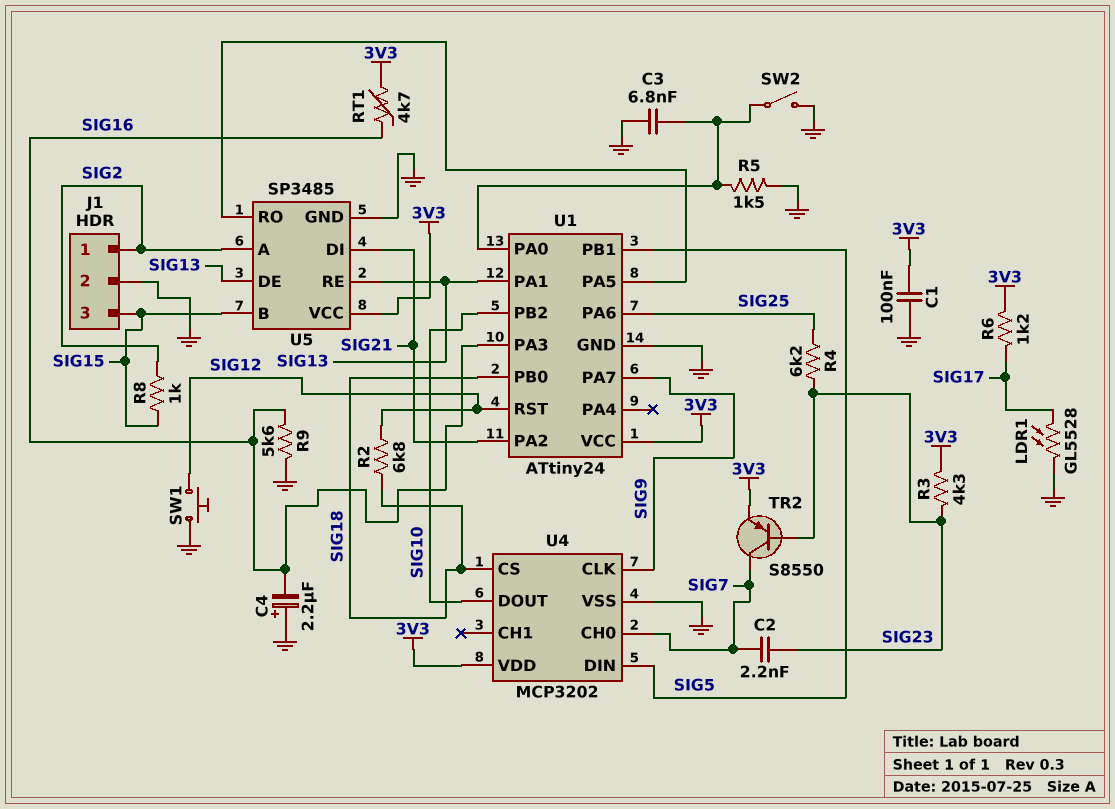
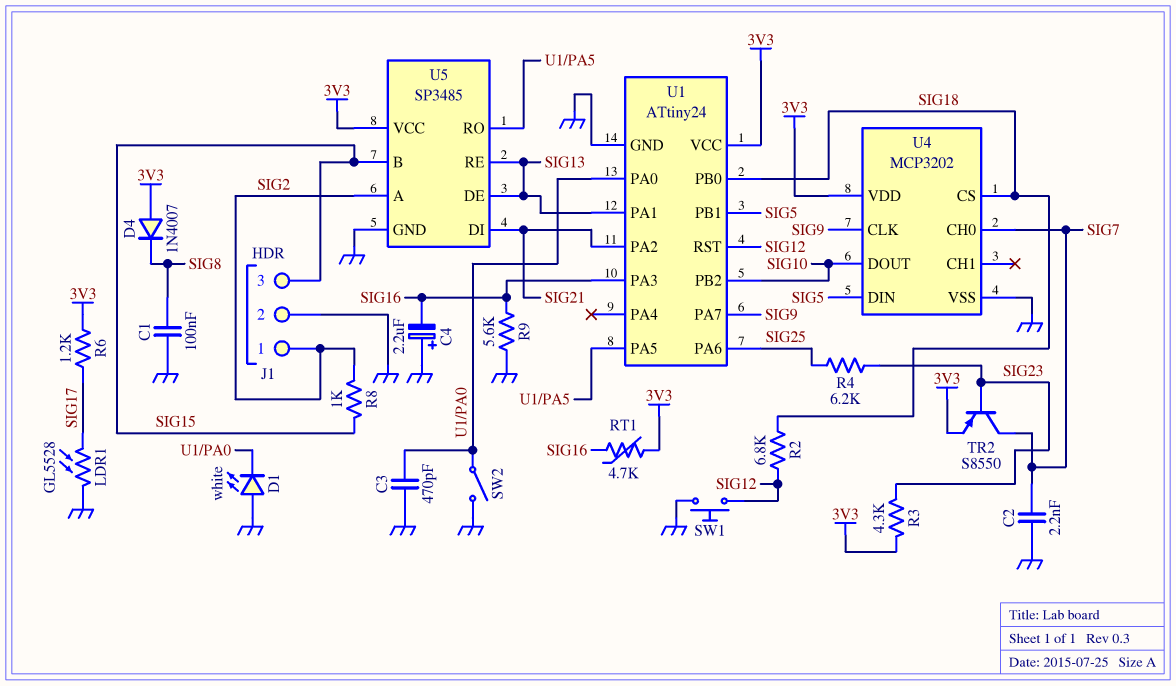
C1: 100nF (3V3, GND) -> 100nF (GND, SIG8)
C2: 2.2nF (SIG7, SIG23) -> 2.2nF (GND, SIG7)
C3: 6.8nF (GND, U1/PA0) -> 470pF (GND, U1/PA0)
D1: none -> LED white (A GND, K U1/PA0)
D4: none -> diode 1N4007 (A 3V3, K SIG8)
R5: 1.5k (GND, U1/PA0) -> none

